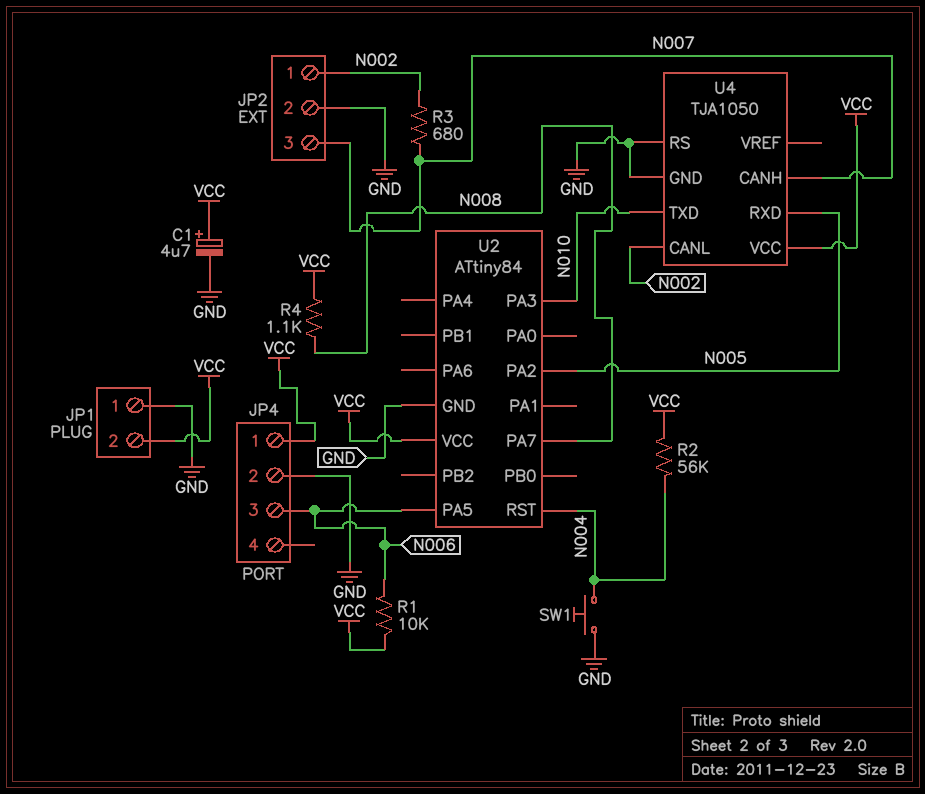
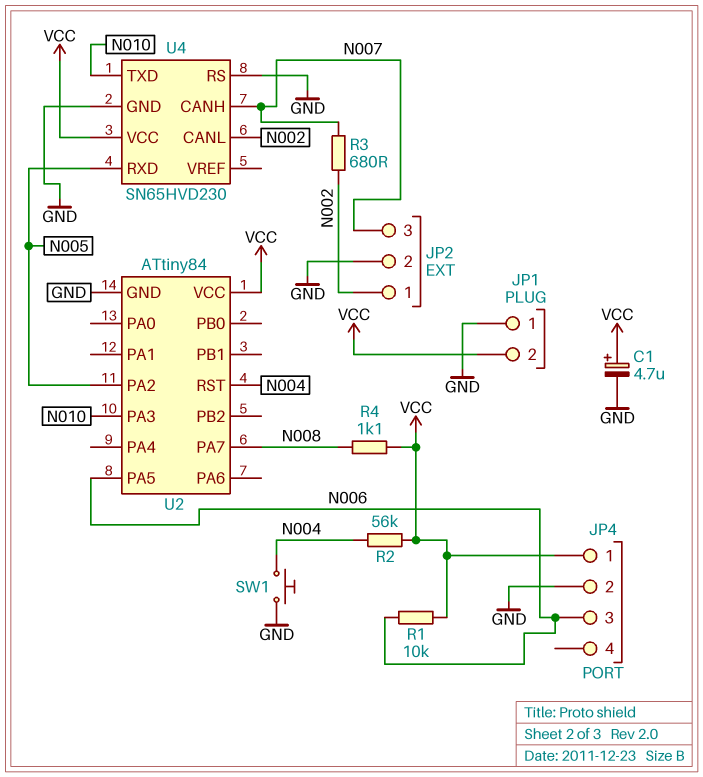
U4: TJA1050 -> SN65HVD230

